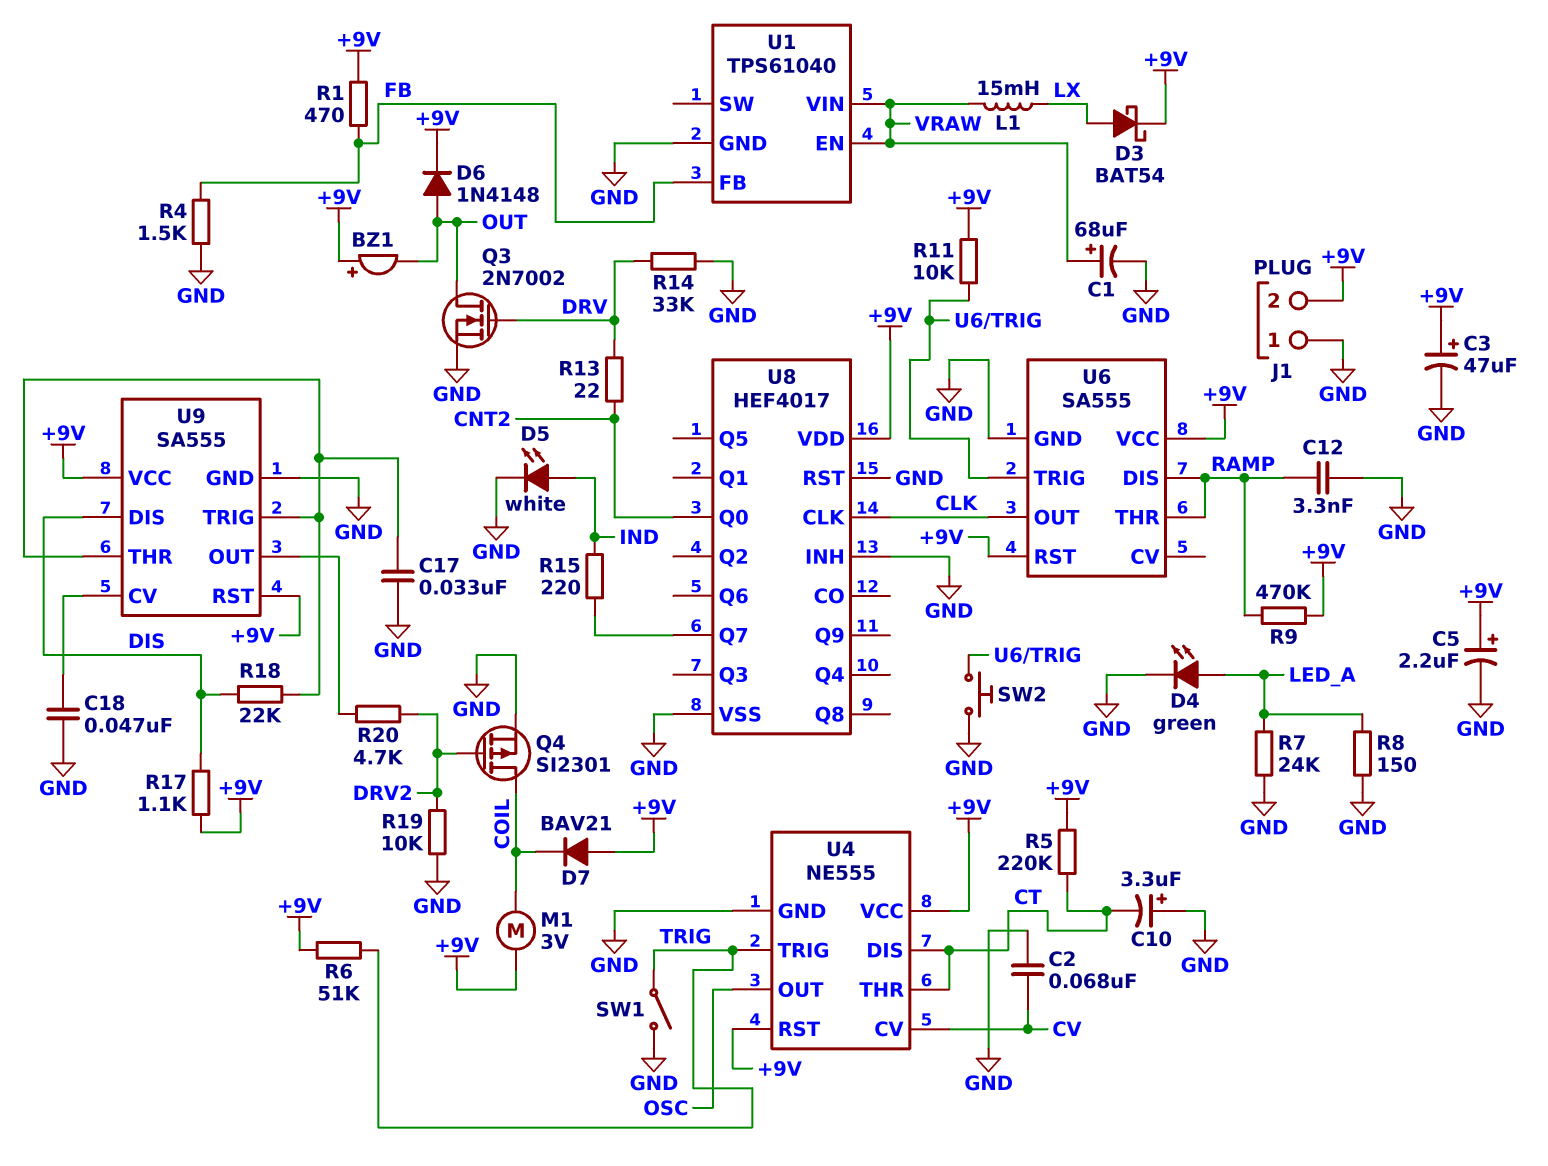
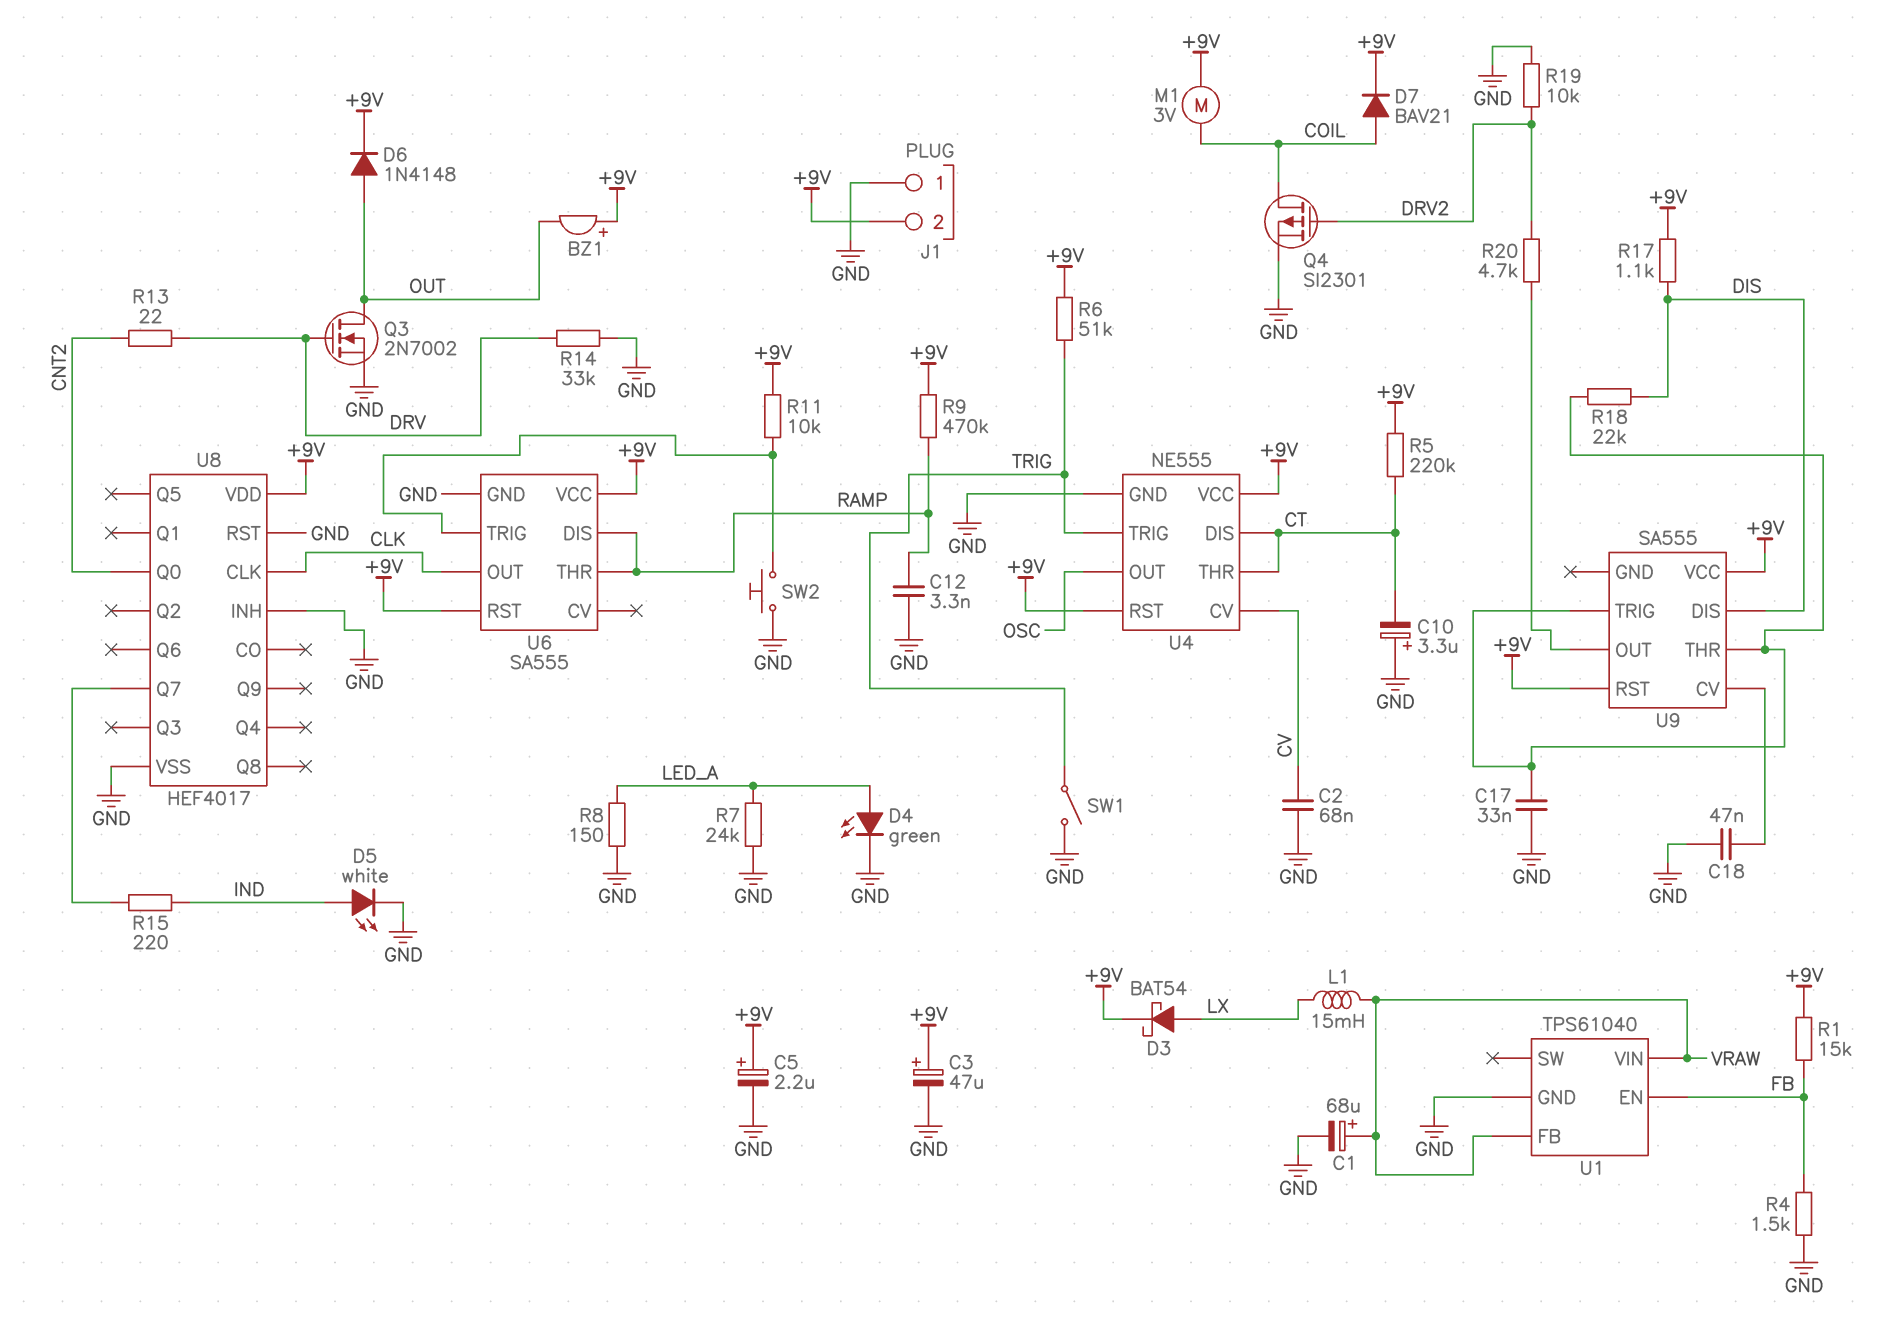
D7: diode BAV21 (A +9V, K COIL) -> diode BAV21 (A COIL, K +9V)
R1: 470 (+9V, FB) -> 15k (+9V, FB)
U1 pin EN: VRAW -> FB
U1 pin FB: FB -> VRAW
U9 pin GND: GND -> none

